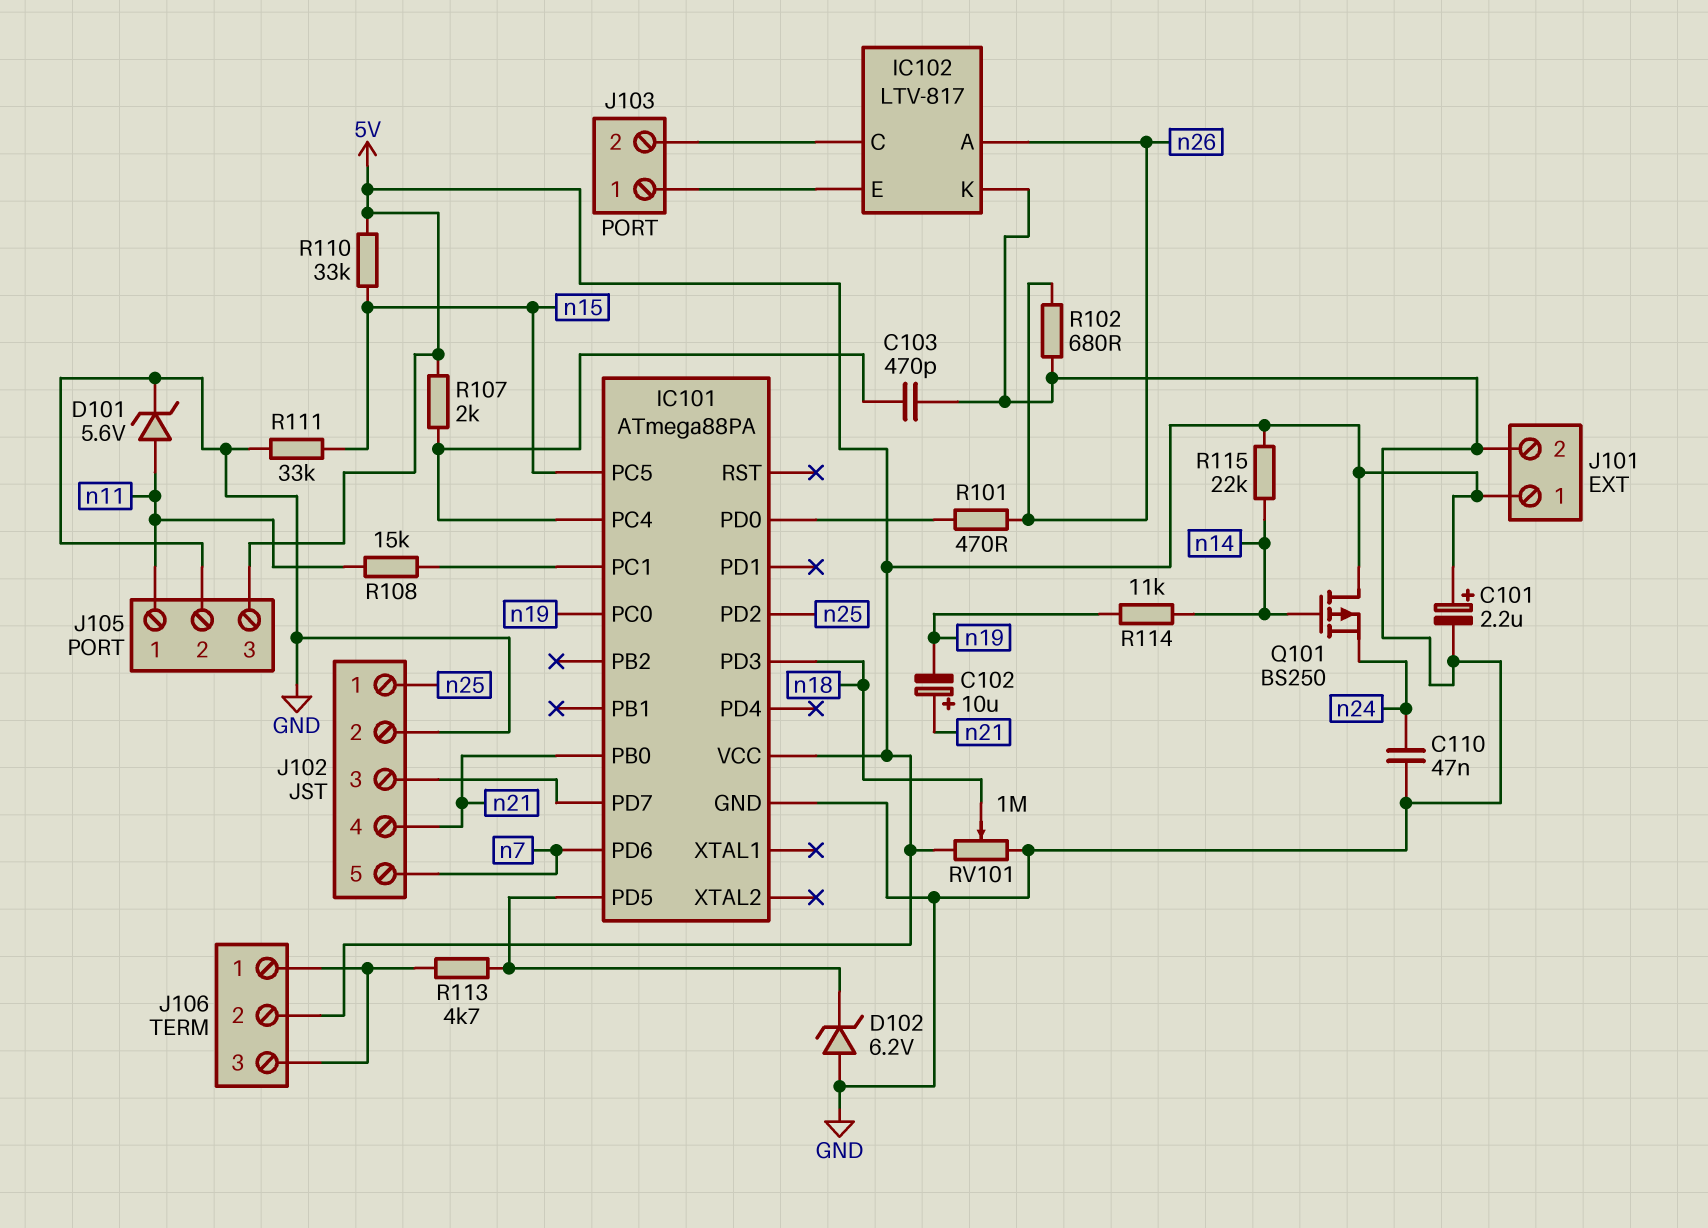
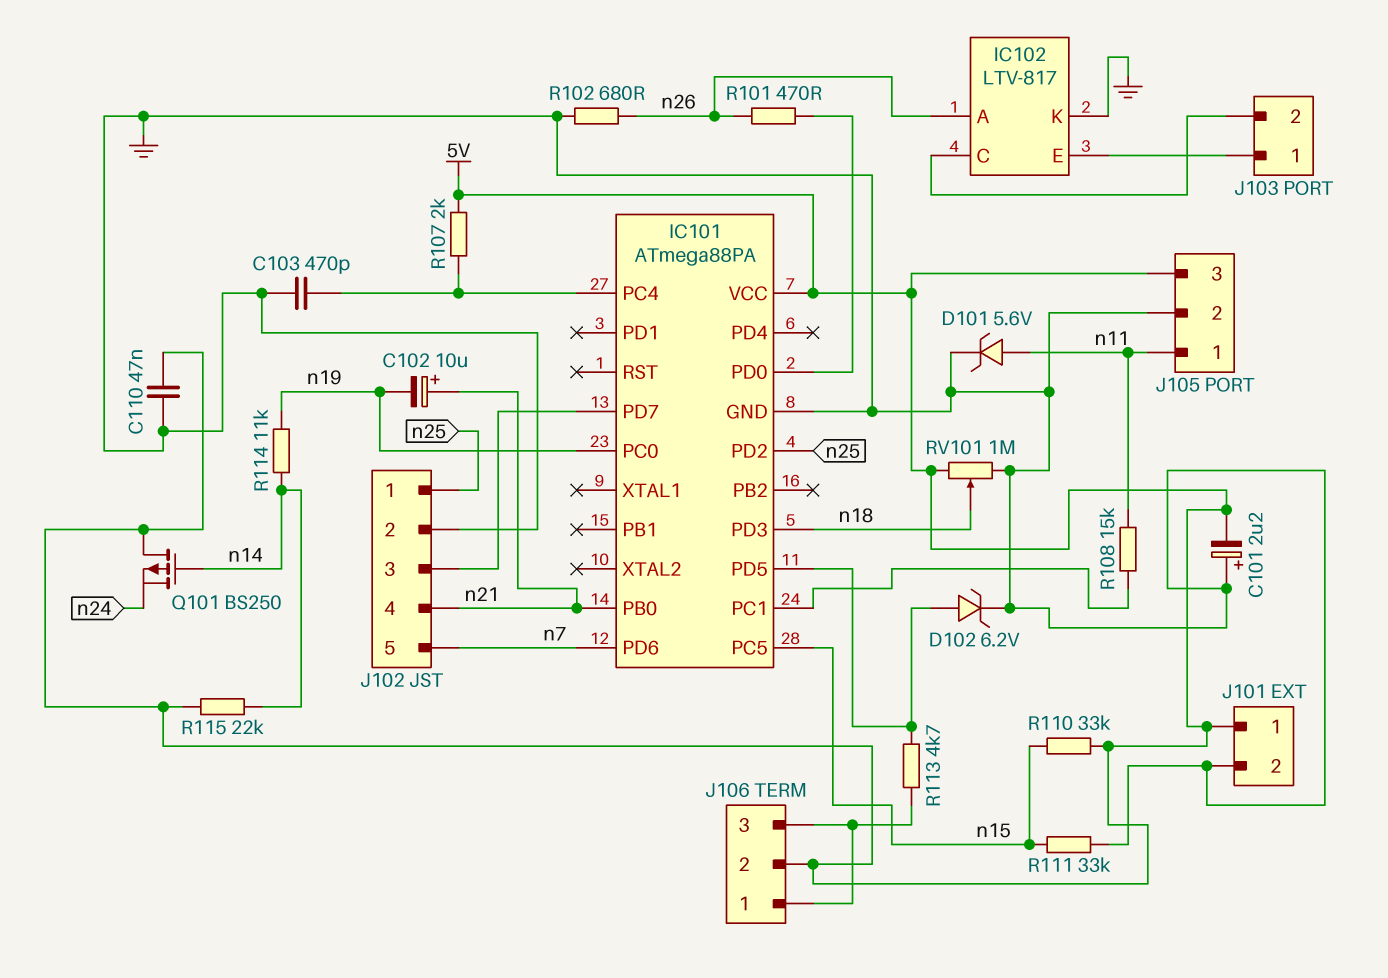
C101: 2.2uF (plus 5V, minus GND) -> 2.2uF (plus GND, minus 5V)
C110: 47nF (GND, n24) -> 47nF (5V, GND)
D102: zener 6.2V (A GND, K IC101/PD5) -> zener 6.2V (A IC101/PD5, K GND)

